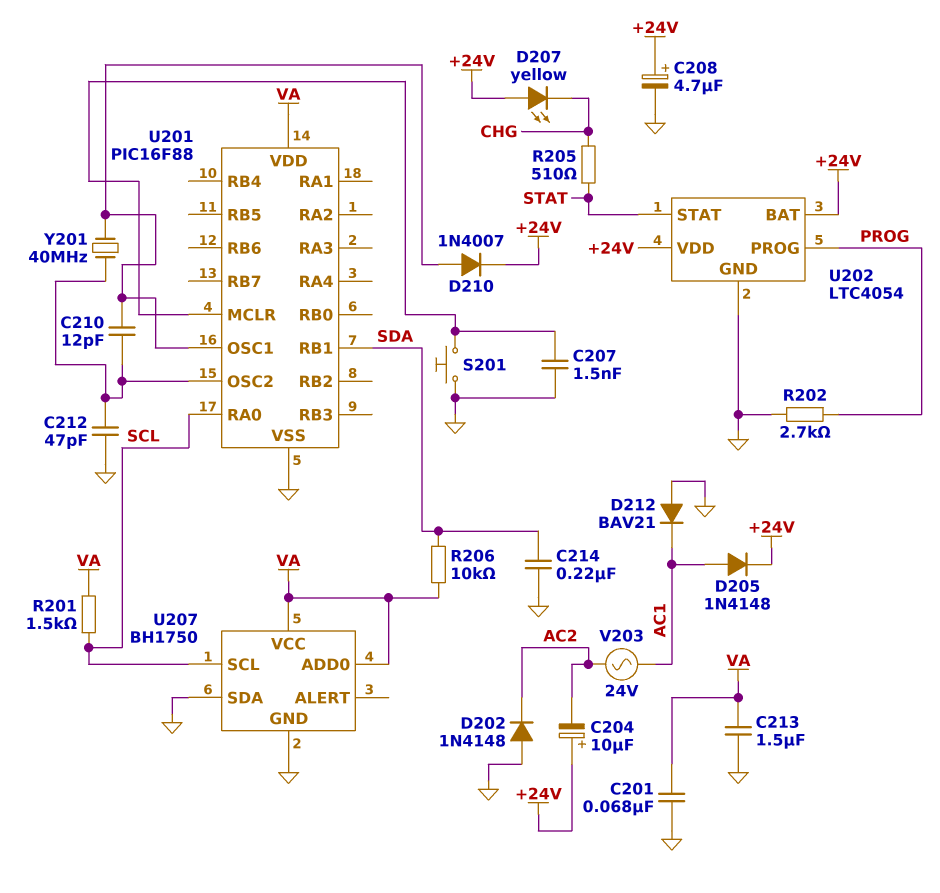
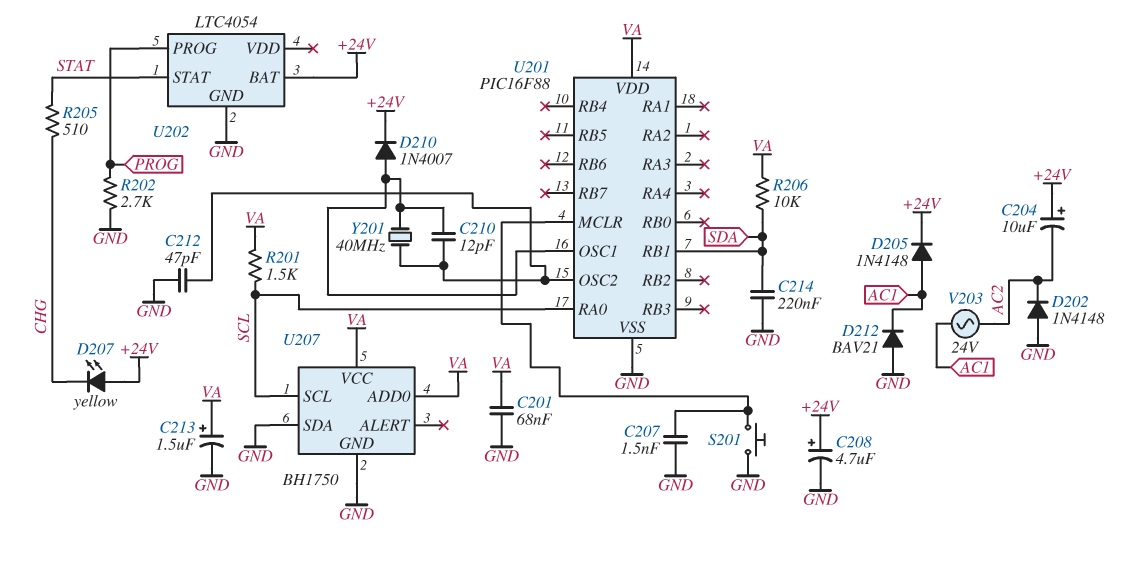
C213: 1.5uF (GND, VA) -> 1.5uF (plus VA, minus GND)
U202 pin VDD: +24V -> none

